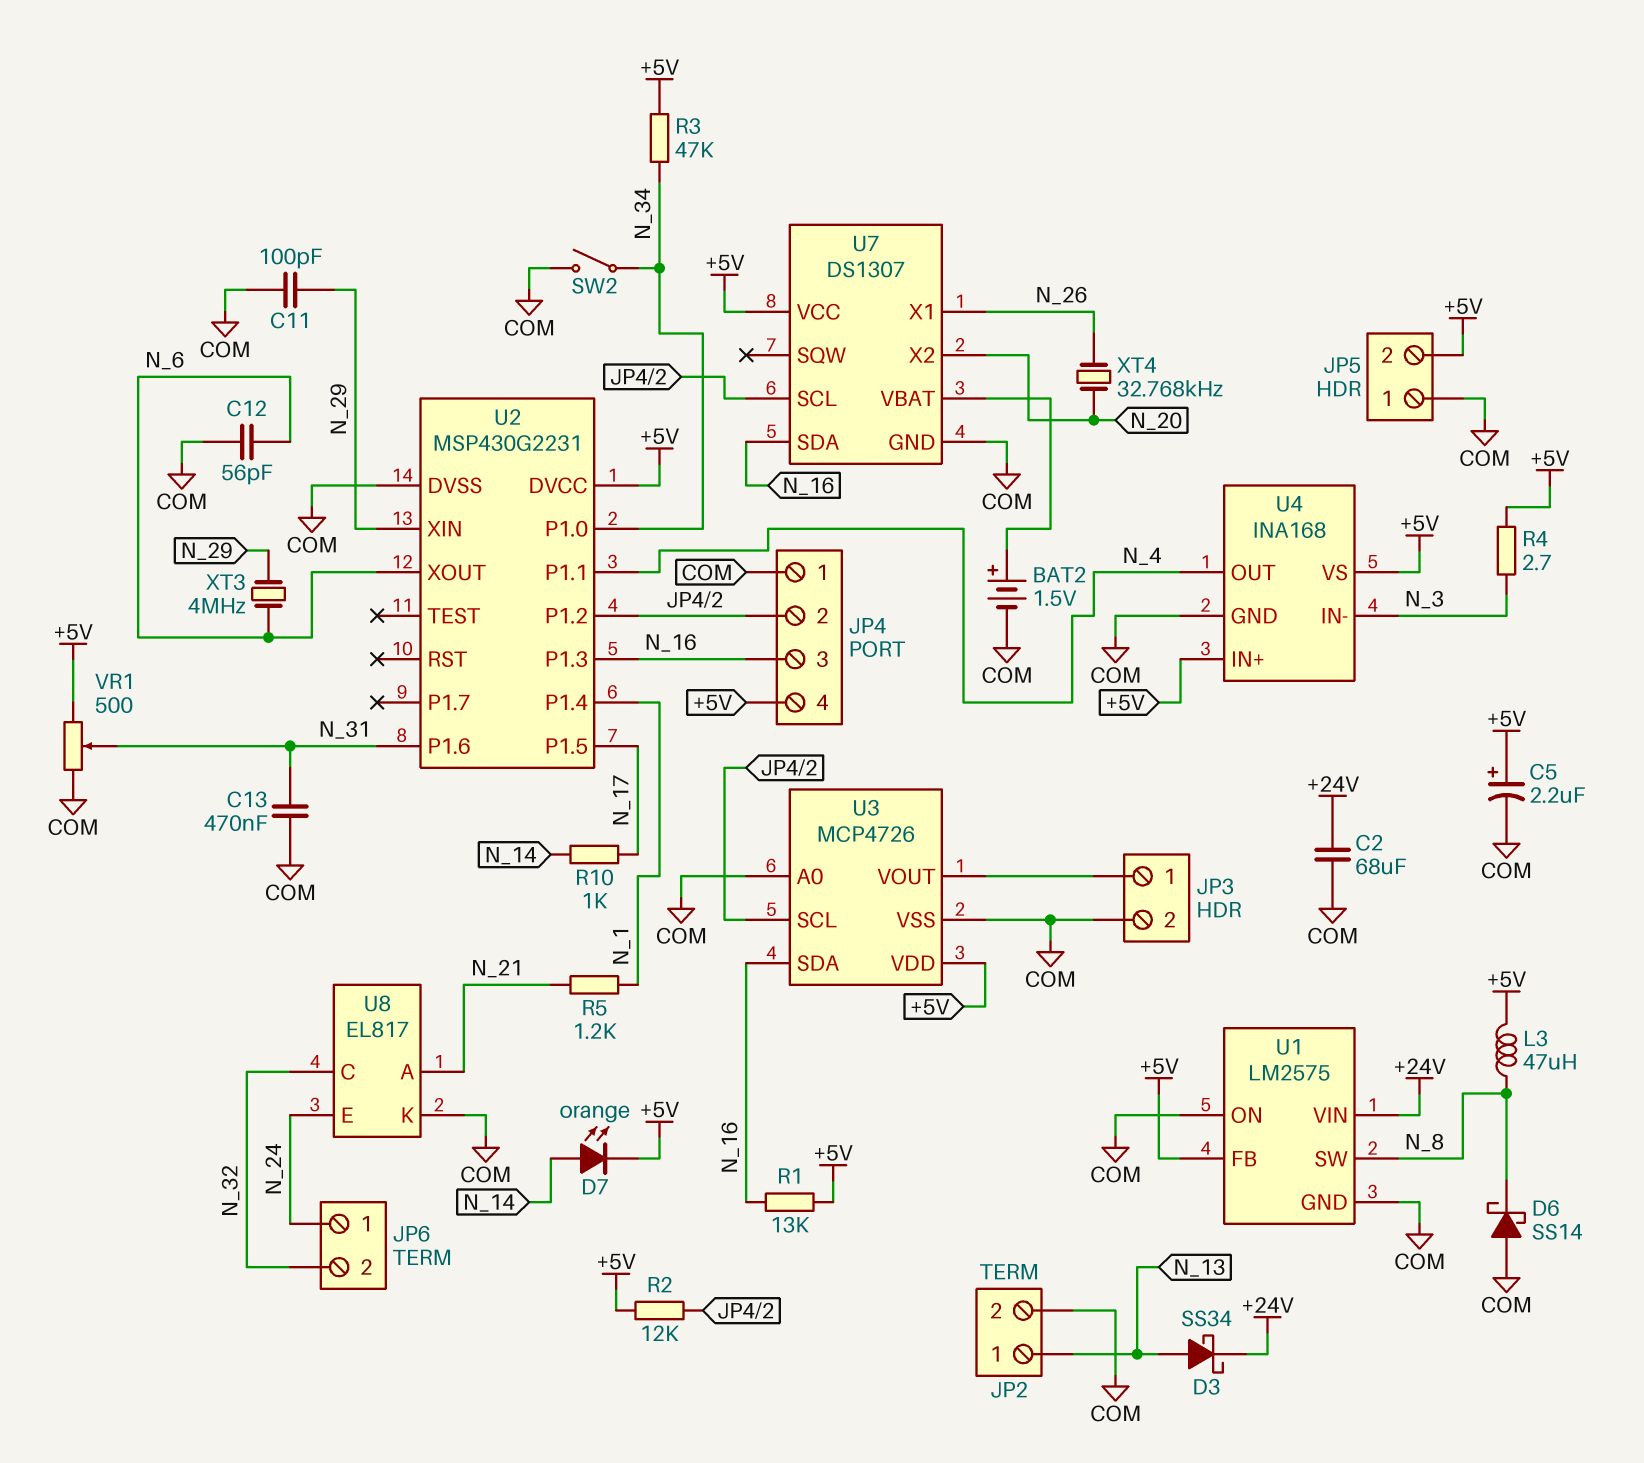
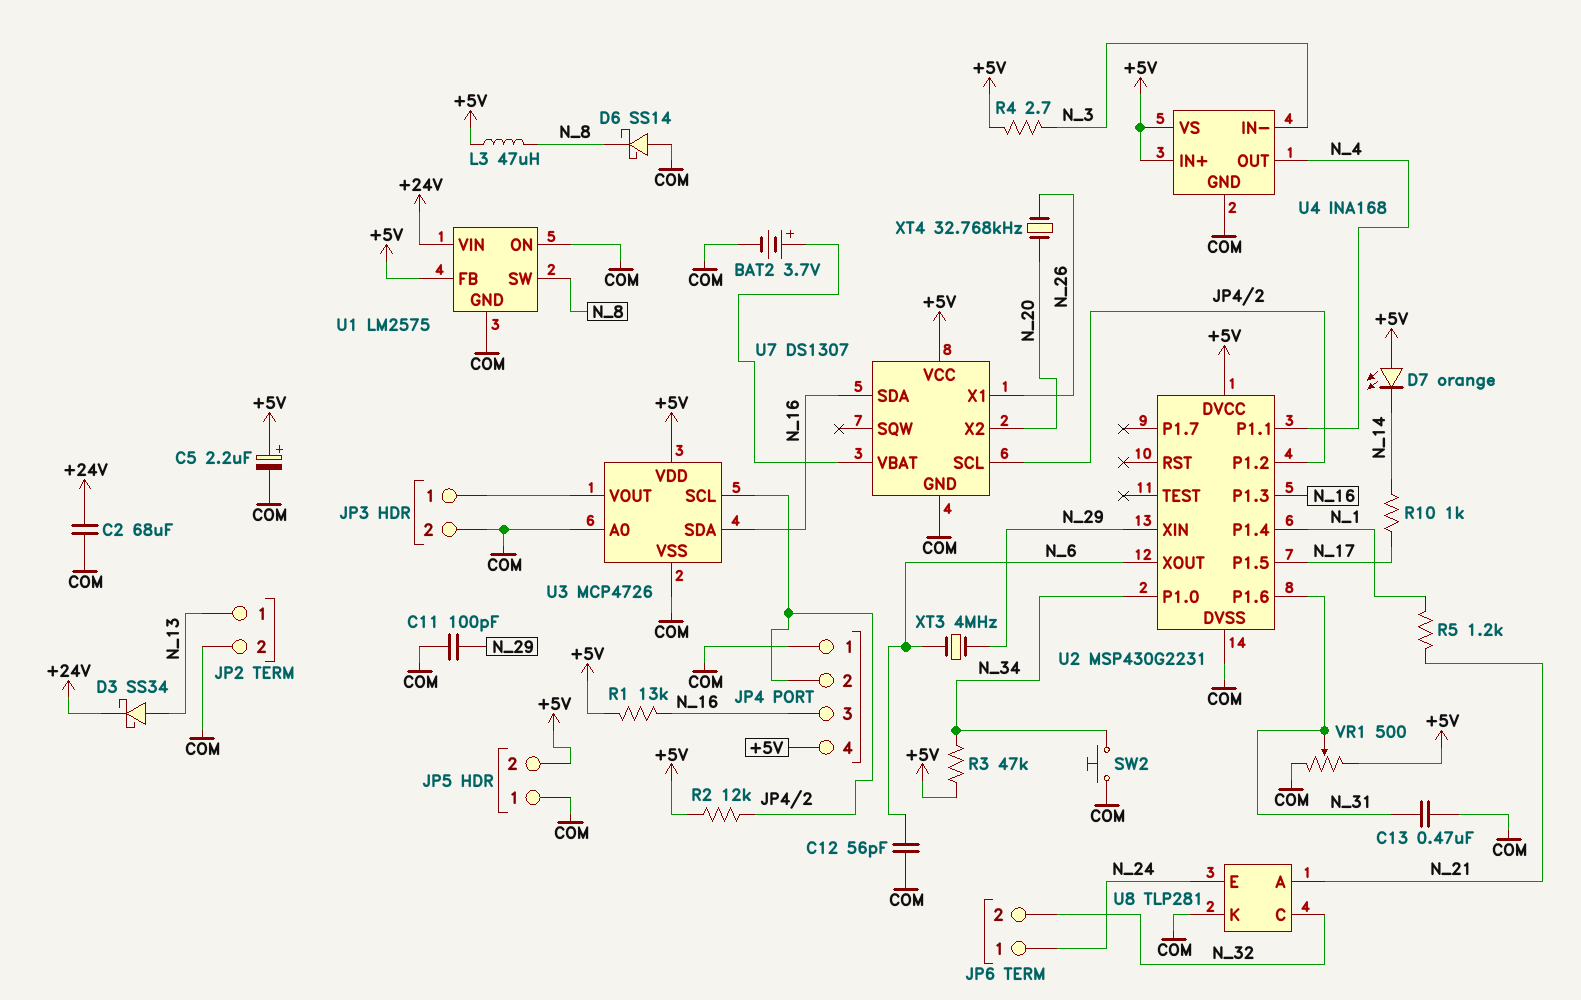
BAT2: 1.5V (plus U7/VBAT, minus COM) -> 3.7V (plus U7/VBAT, minus COM)
D7: LED orange (A N_14, K +5V) -> LED orange (A +5V, K N_14)
SW2: switch (COM, N_34) -> button (COM, N_34)
U8: EL817 -> TLP281

